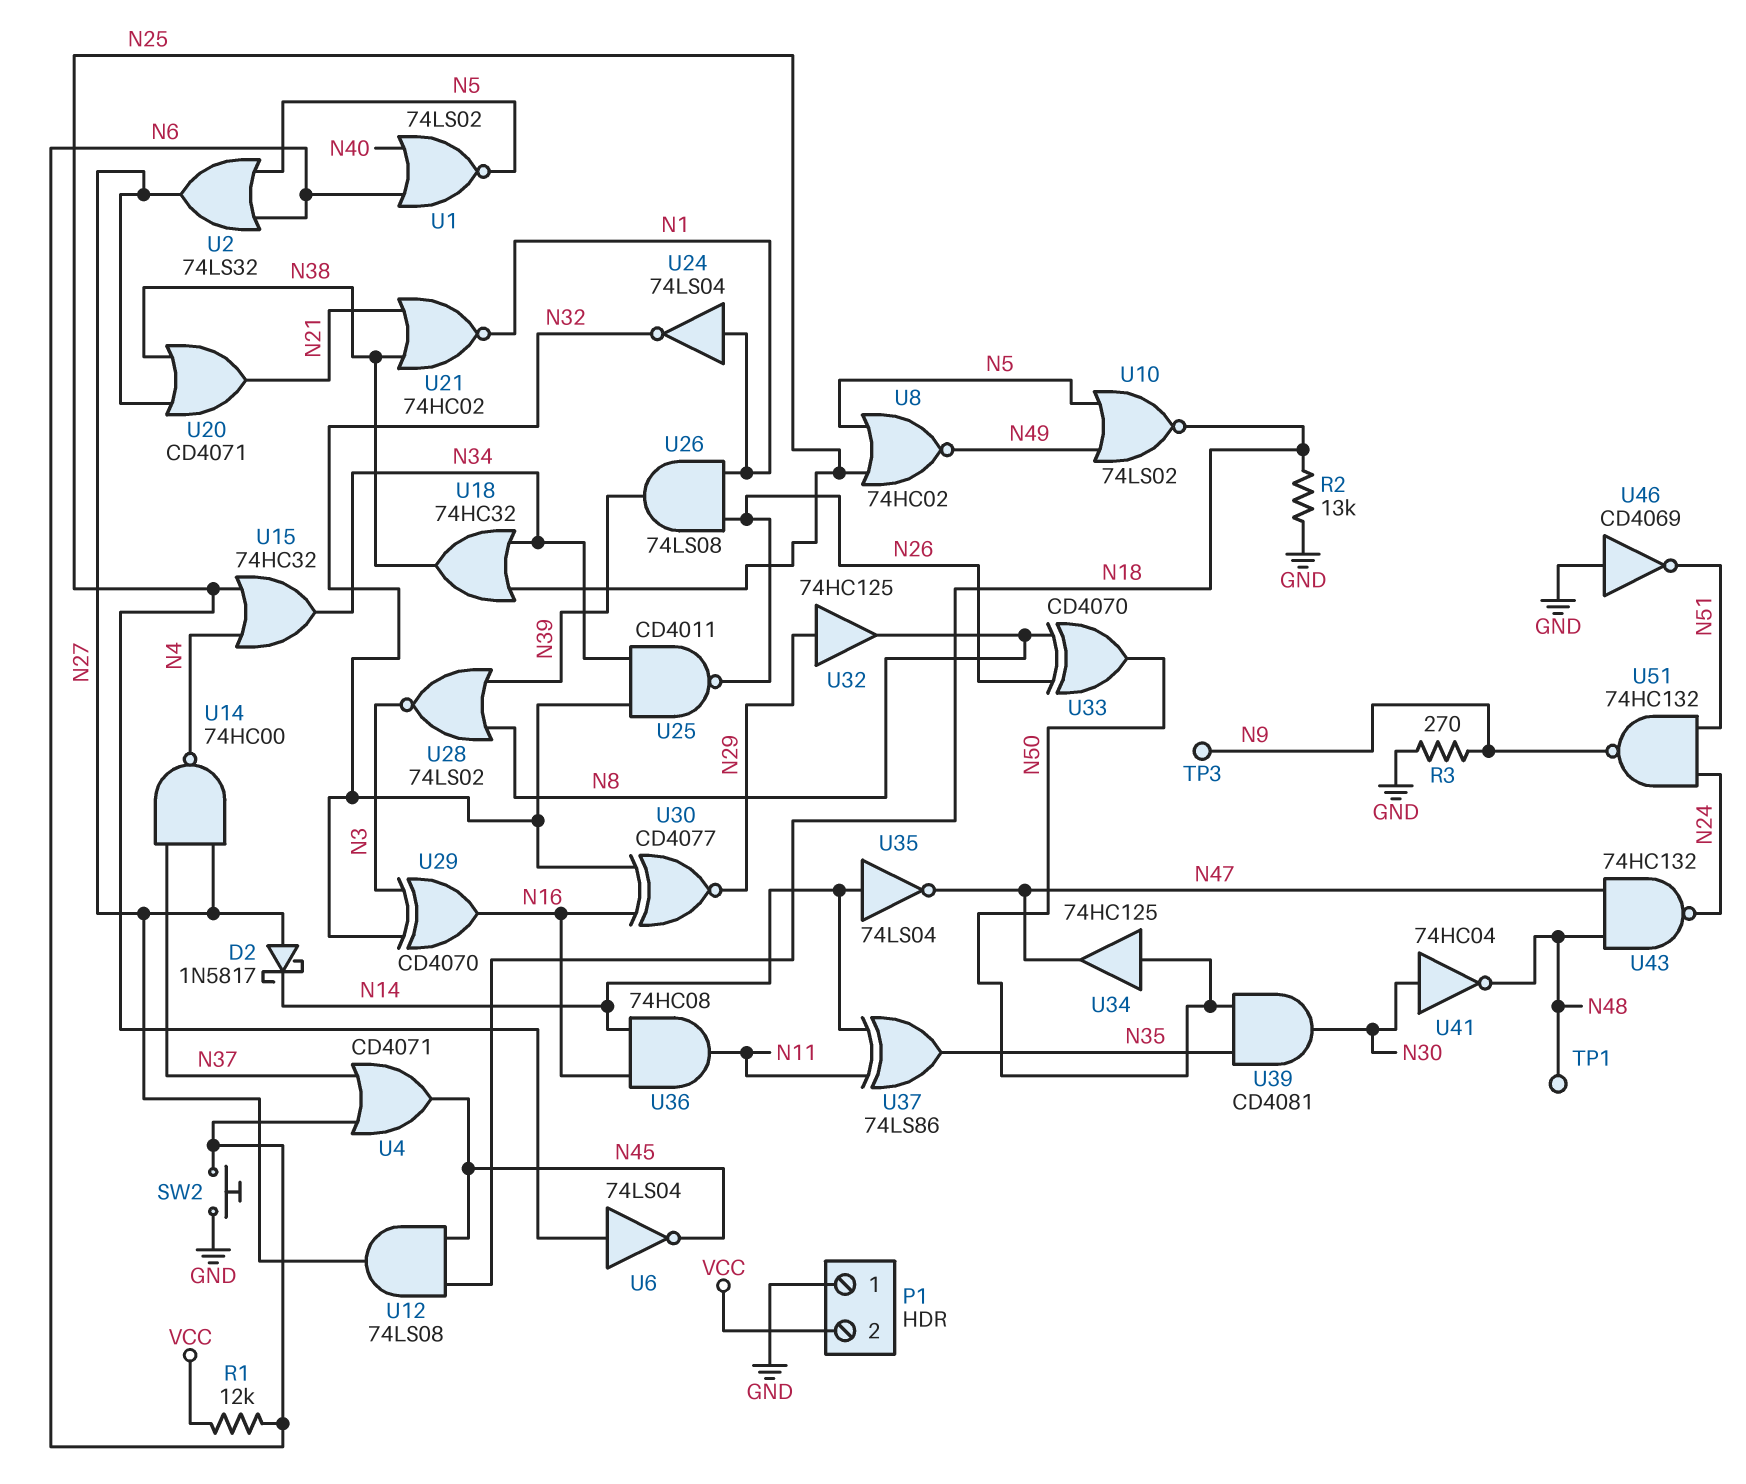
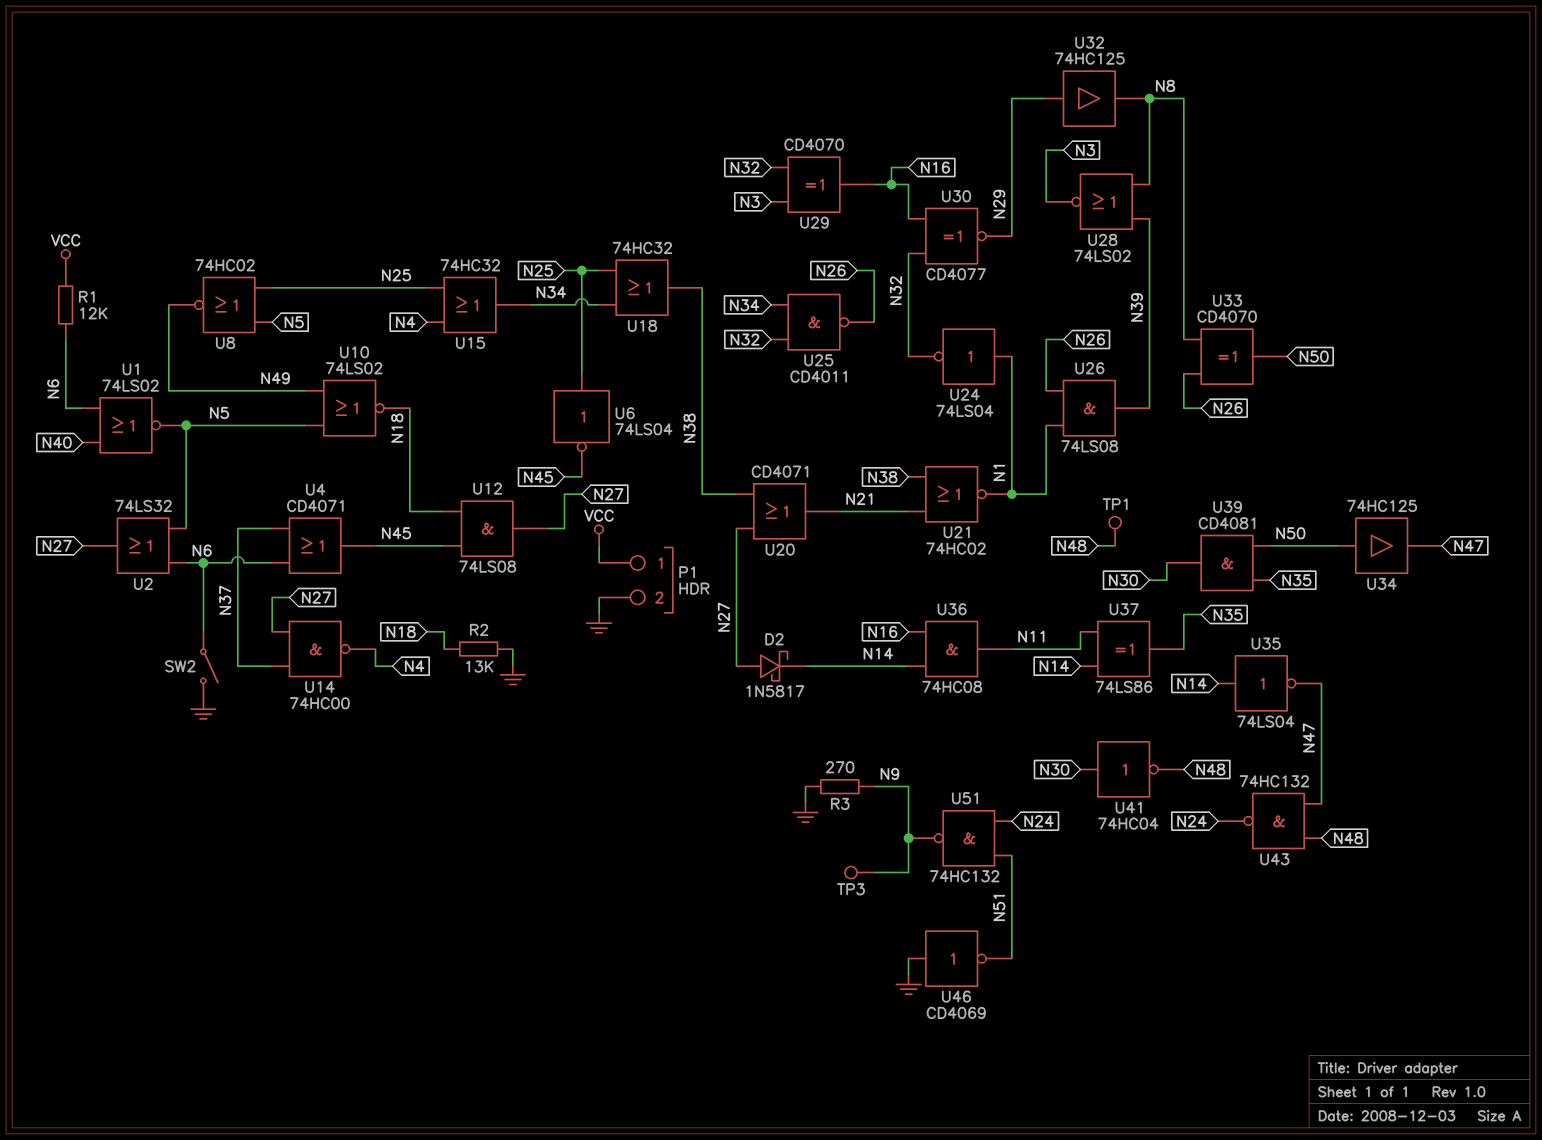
P1 pin 1: GND -> VCC
P1 pin 2: VCC -> GND
SW2: button (GND, N6) -> switch (GND, N6)

